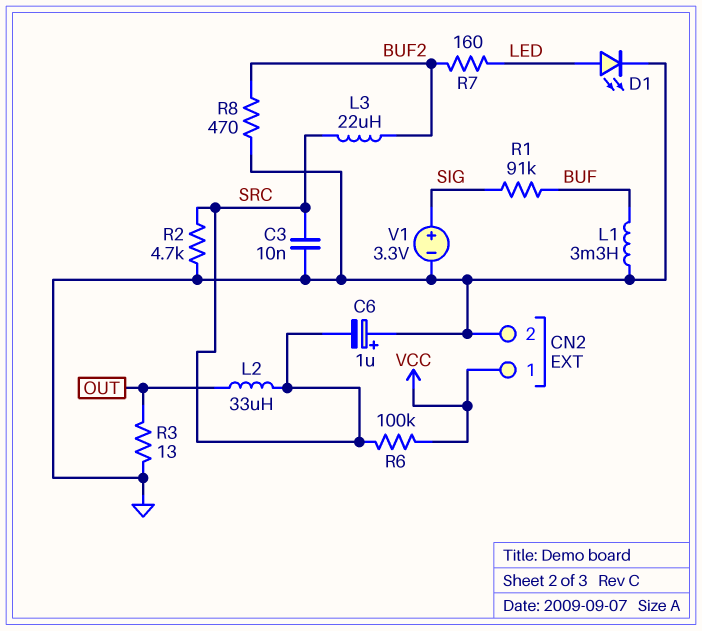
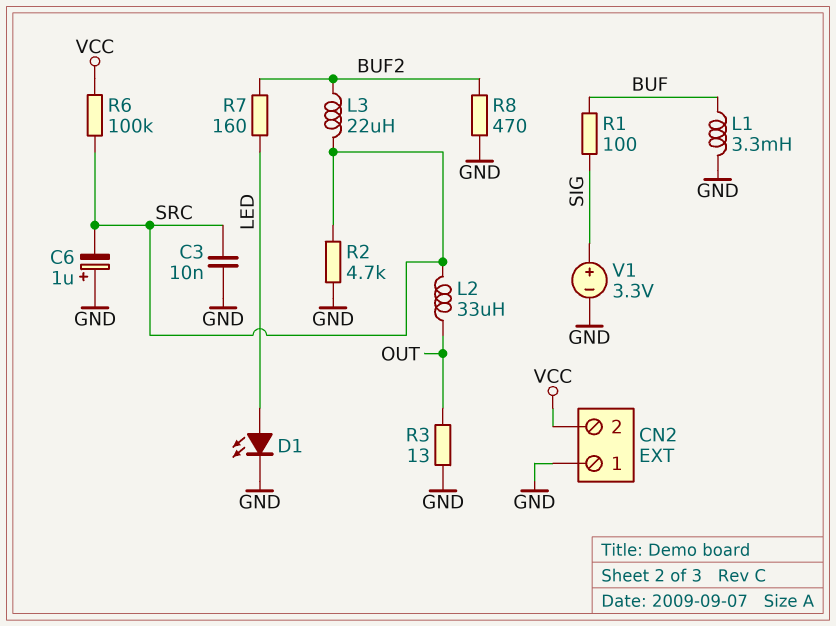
CN2 pin 1: VCC -> GND
CN2 pin 2: GND -> VCC
R1: 91k (BUF, SIG) -> 100 (BUF, SIG)

